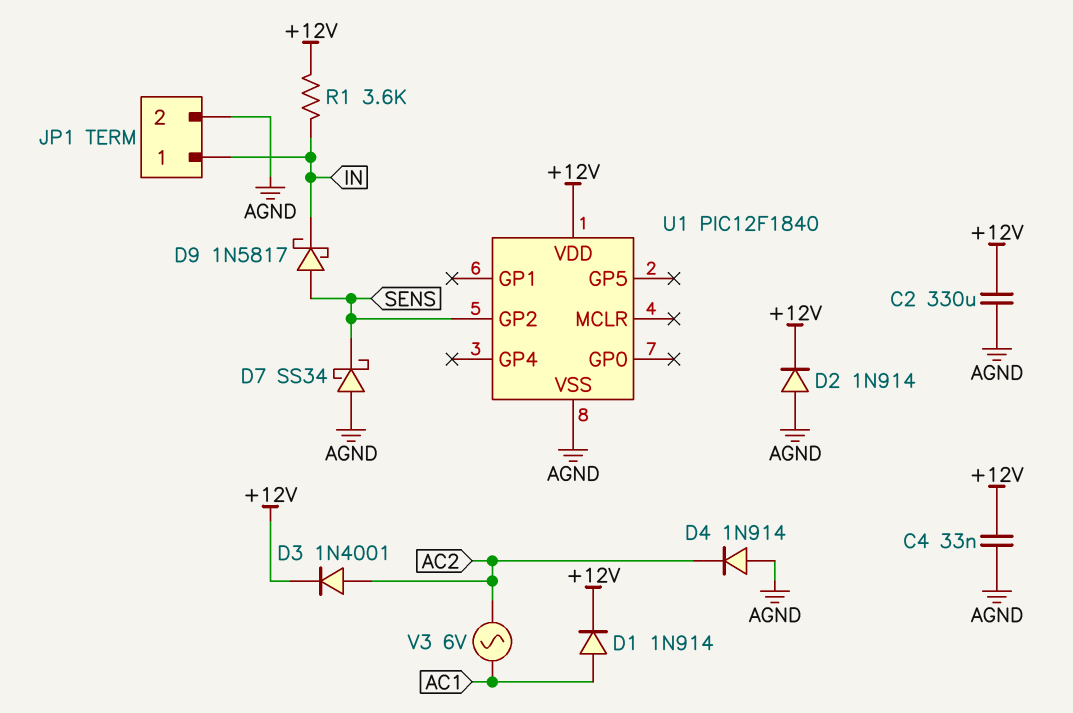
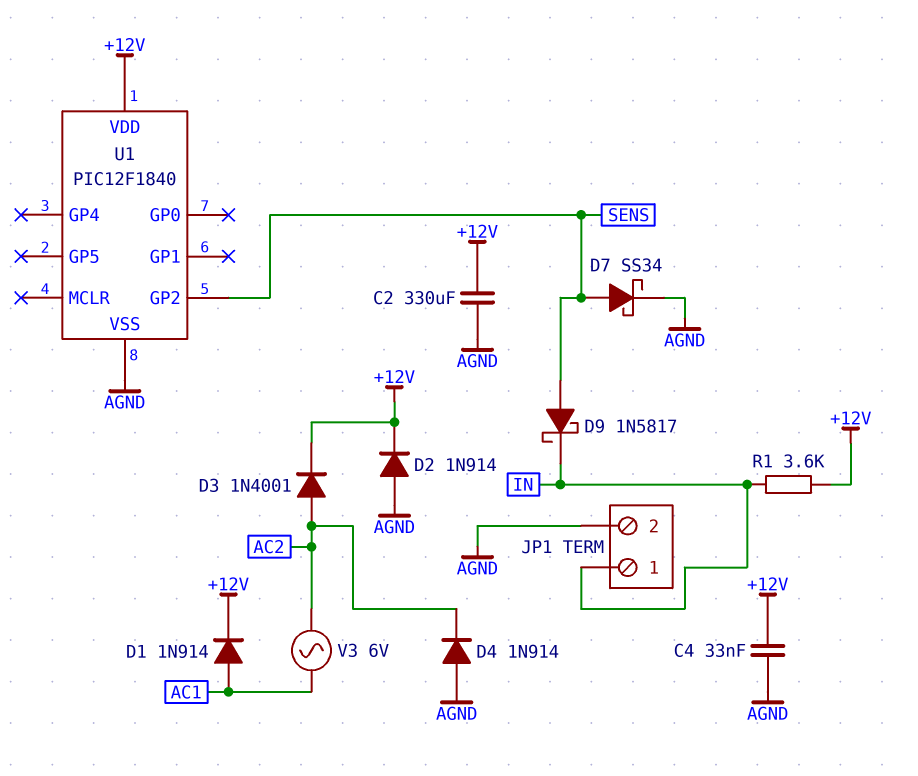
D7: schottky SS34 (A AGND, K SENS) -> schottky SS34 (A SENS, K AGND)

